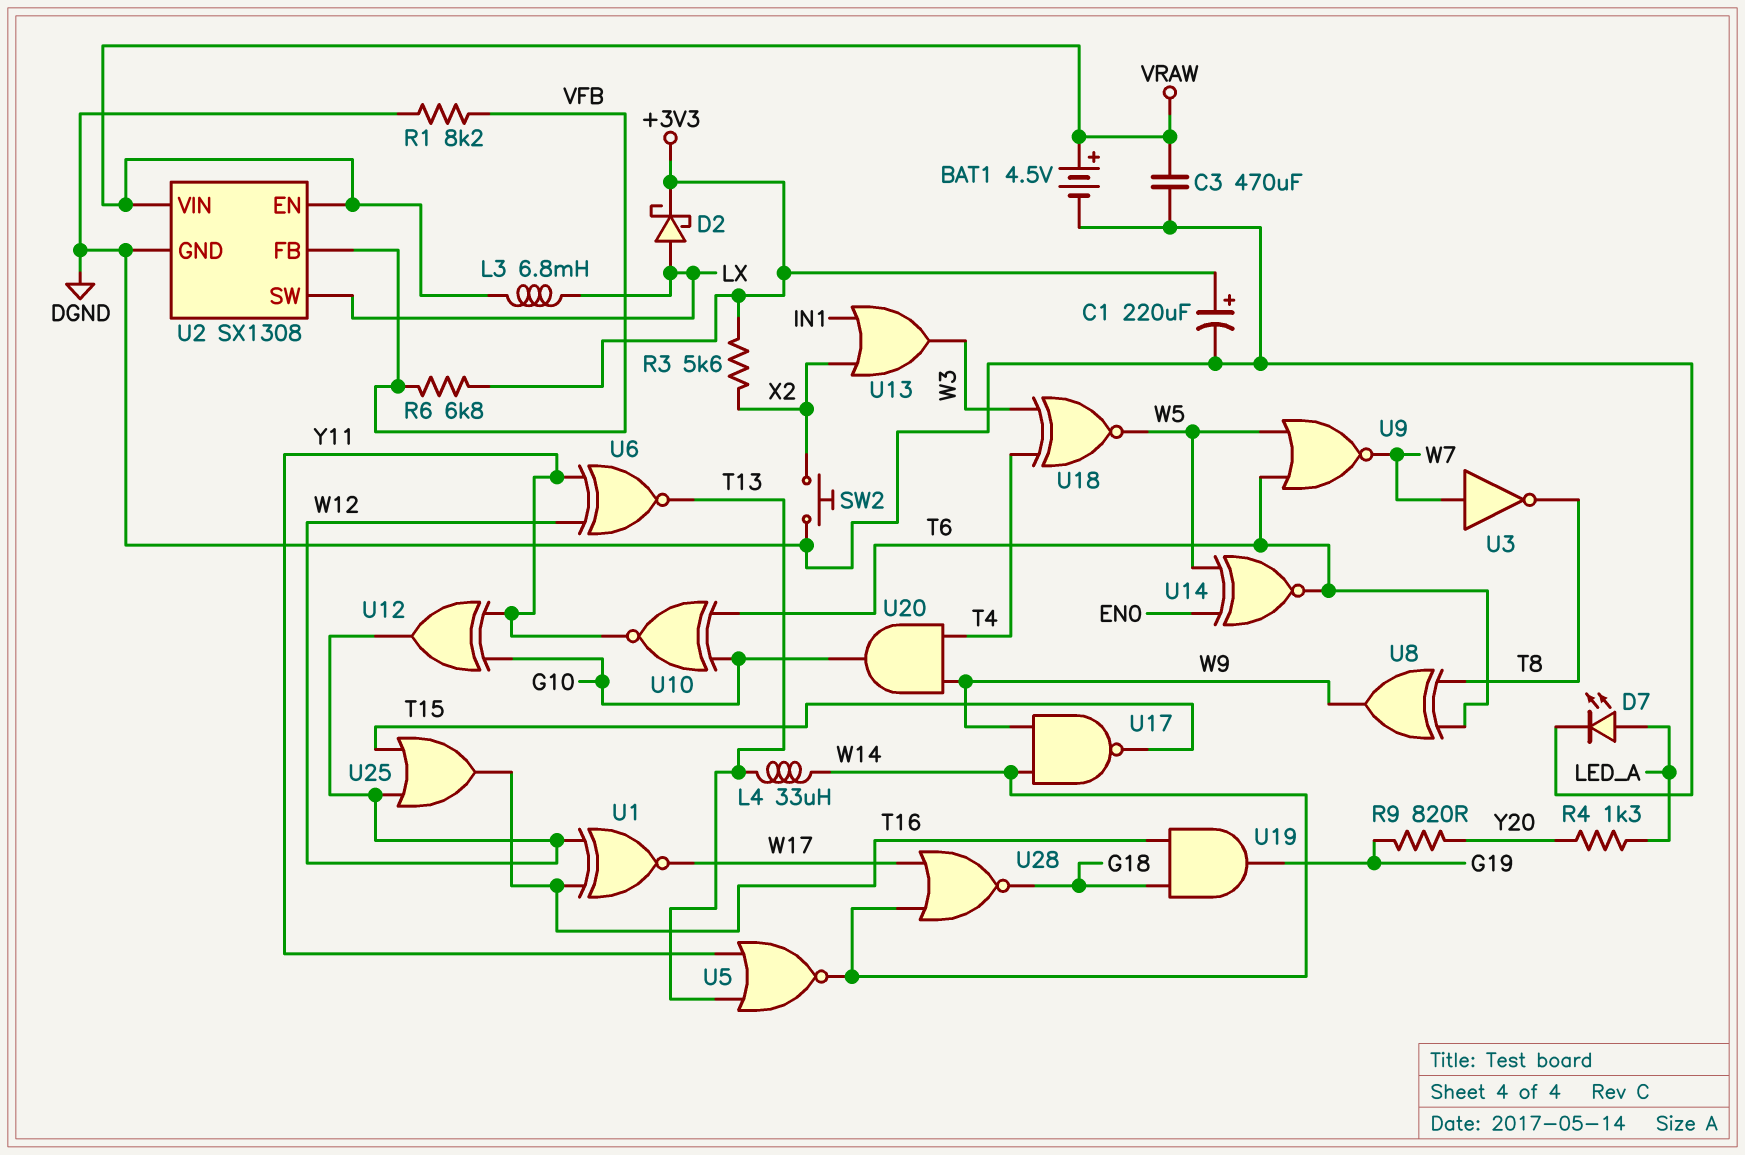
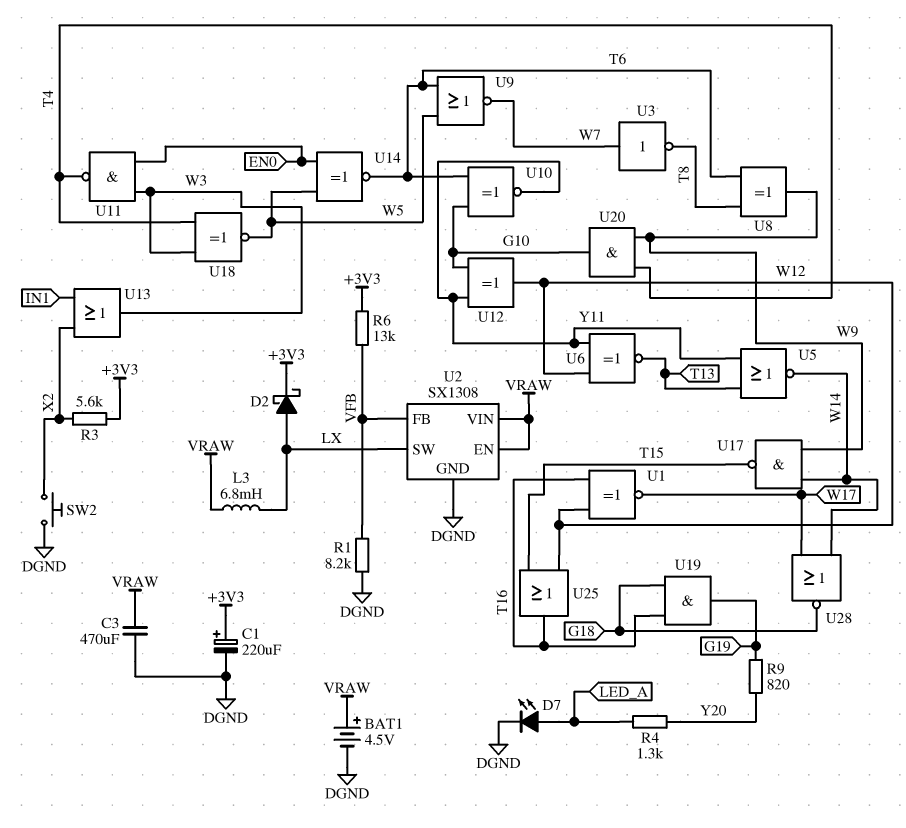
L4: 33uH (T13, W14) -> none
R6: 6.8k (+3V3, VFB) -> 13k (+3V3, VFB)
U11: none -> NAND (in EN0, in W3, out T4)

